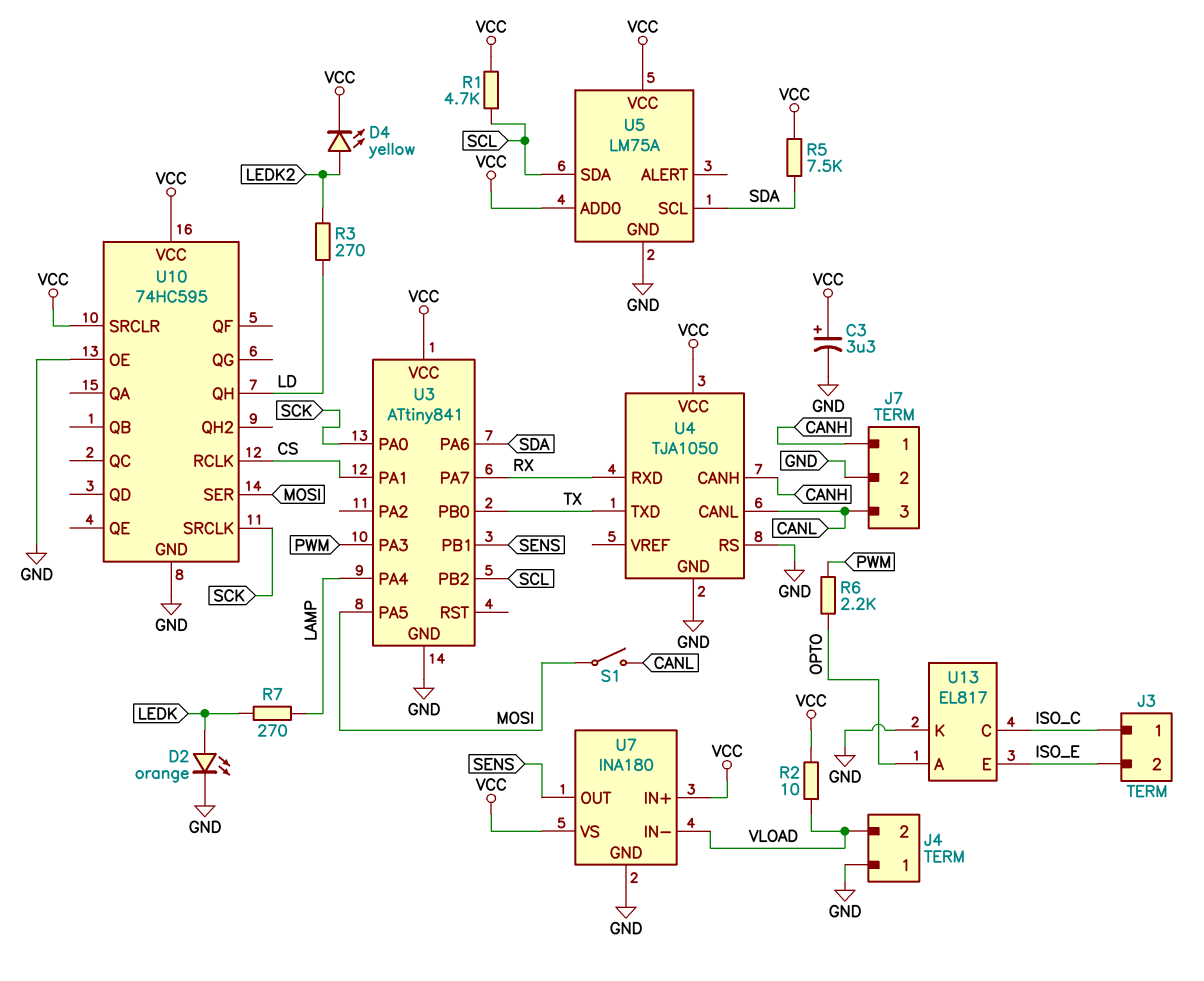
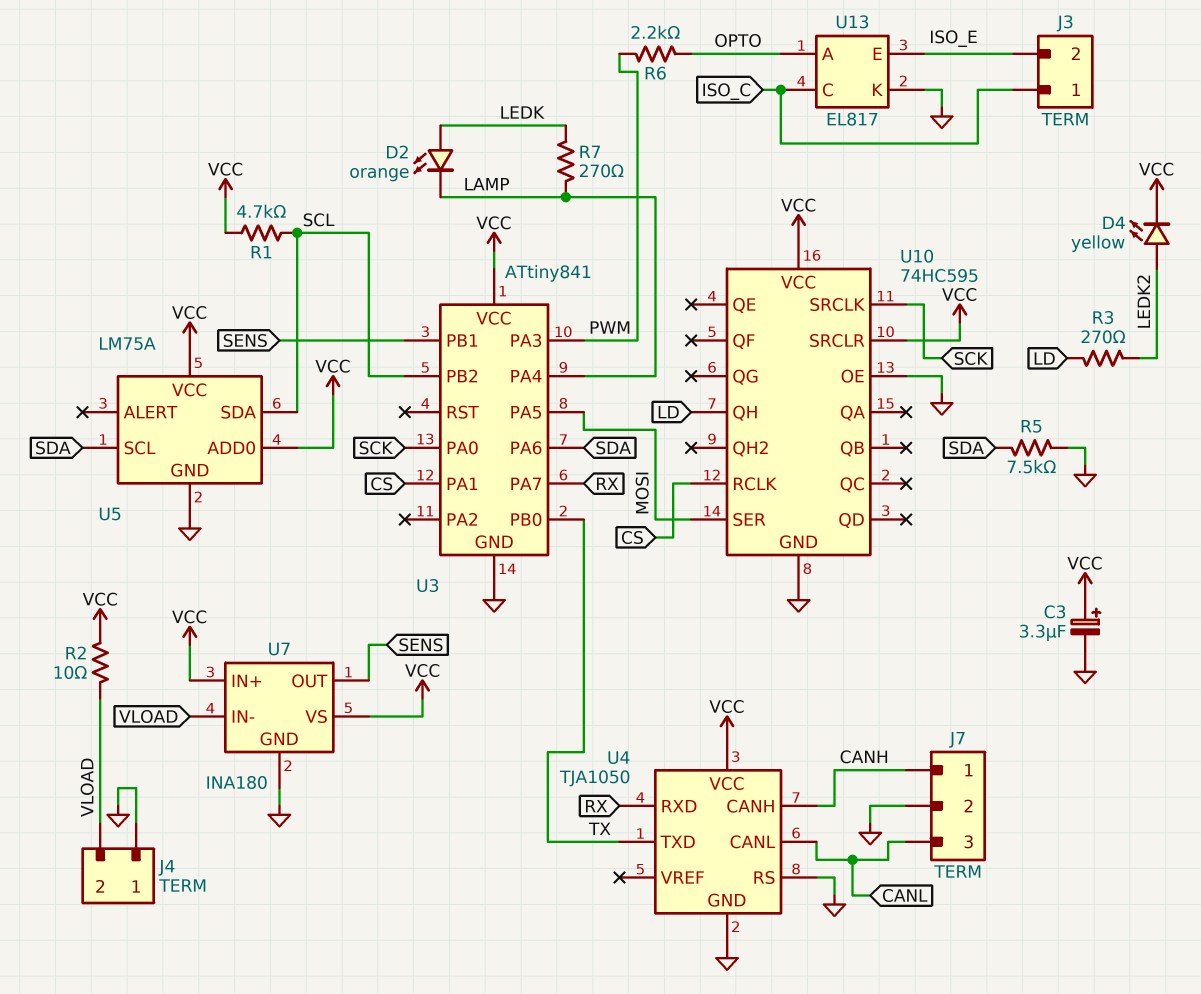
D2: LED orange (A LEDK, K GND) -> LED orange (A LEDK, K LAMP)
R5: 7.5k (SDA, VCC) -> 7.5k (GND, SDA)
S1: switch (CANL, MOSI) -> none

